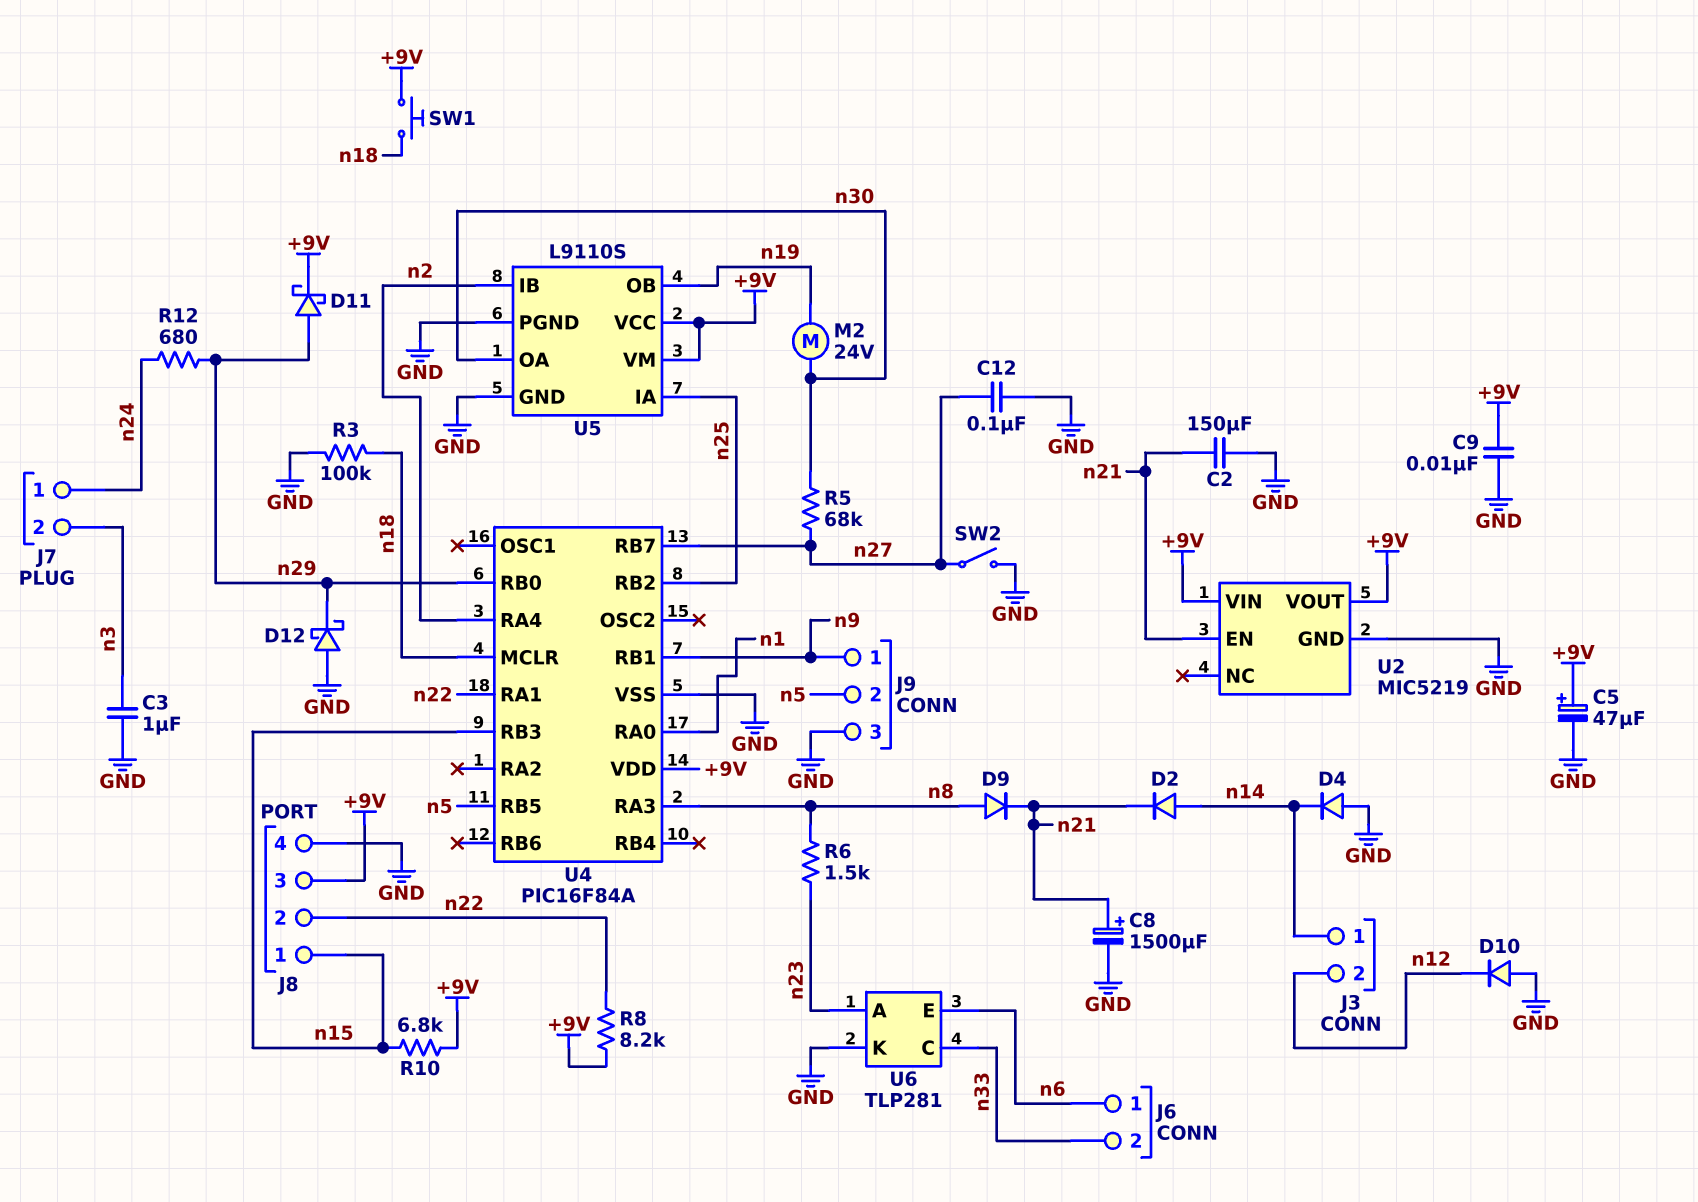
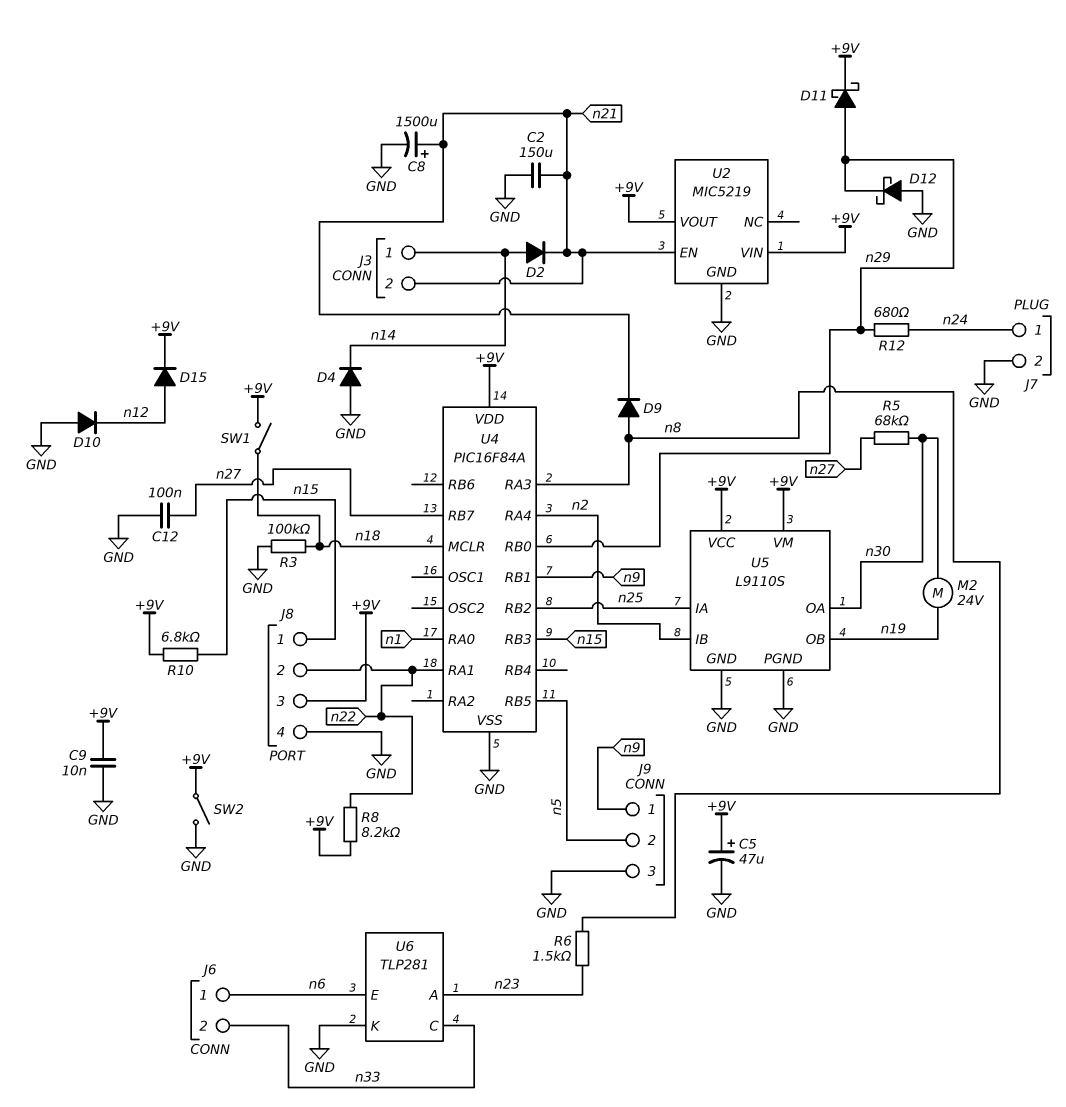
C3: 1uF (GND, n3) -> none
D15: none -> diode (A n12, K +9V)
J3 pin 2: n12 -> n21
J7 pin 2: n3 -> GND
SW1: button (+9V, n18) -> switch (+9V, n18)
SW2: switch (GND, n27) -> switch (+9V, GND)

